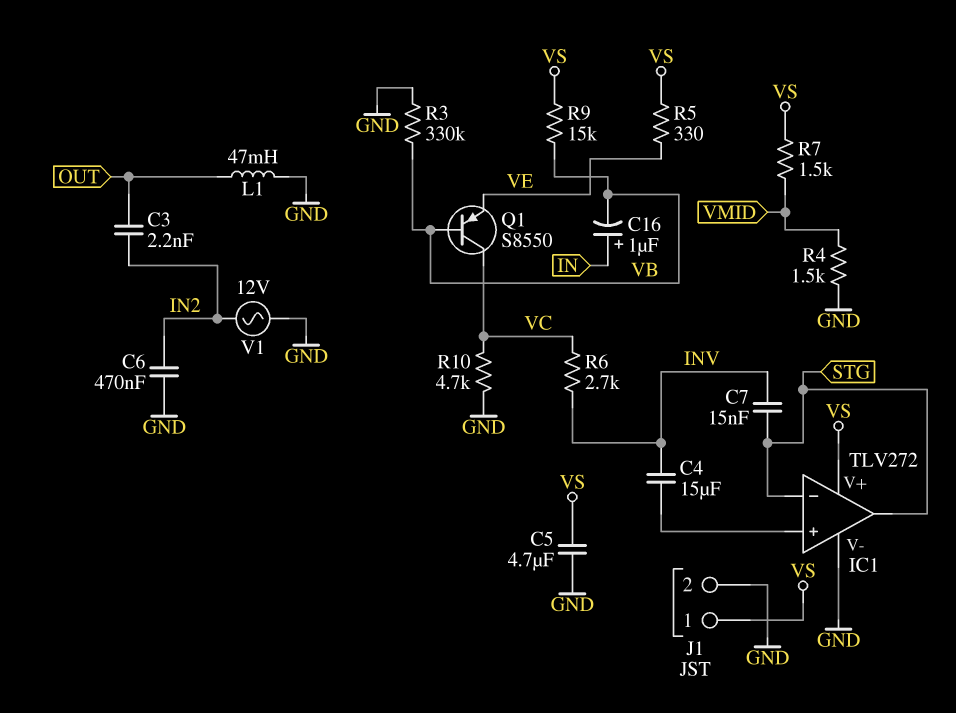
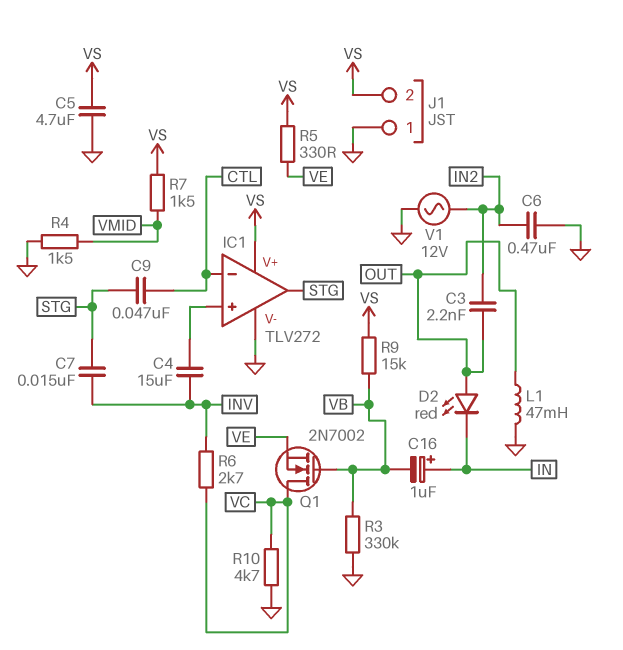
C9: none -> 47nF (CTL, STG)
D2: none -> LED red (A OUT, K IN)
IC1 pin in-: STG -> CTL
J1 pin 1: VS -> GND
J1 pin 2: GND -> VS
Q1: PNP S8550 (B VB, C VC, E VE) -> NMOS 2N7002 (G VB, D VC, S VE)

